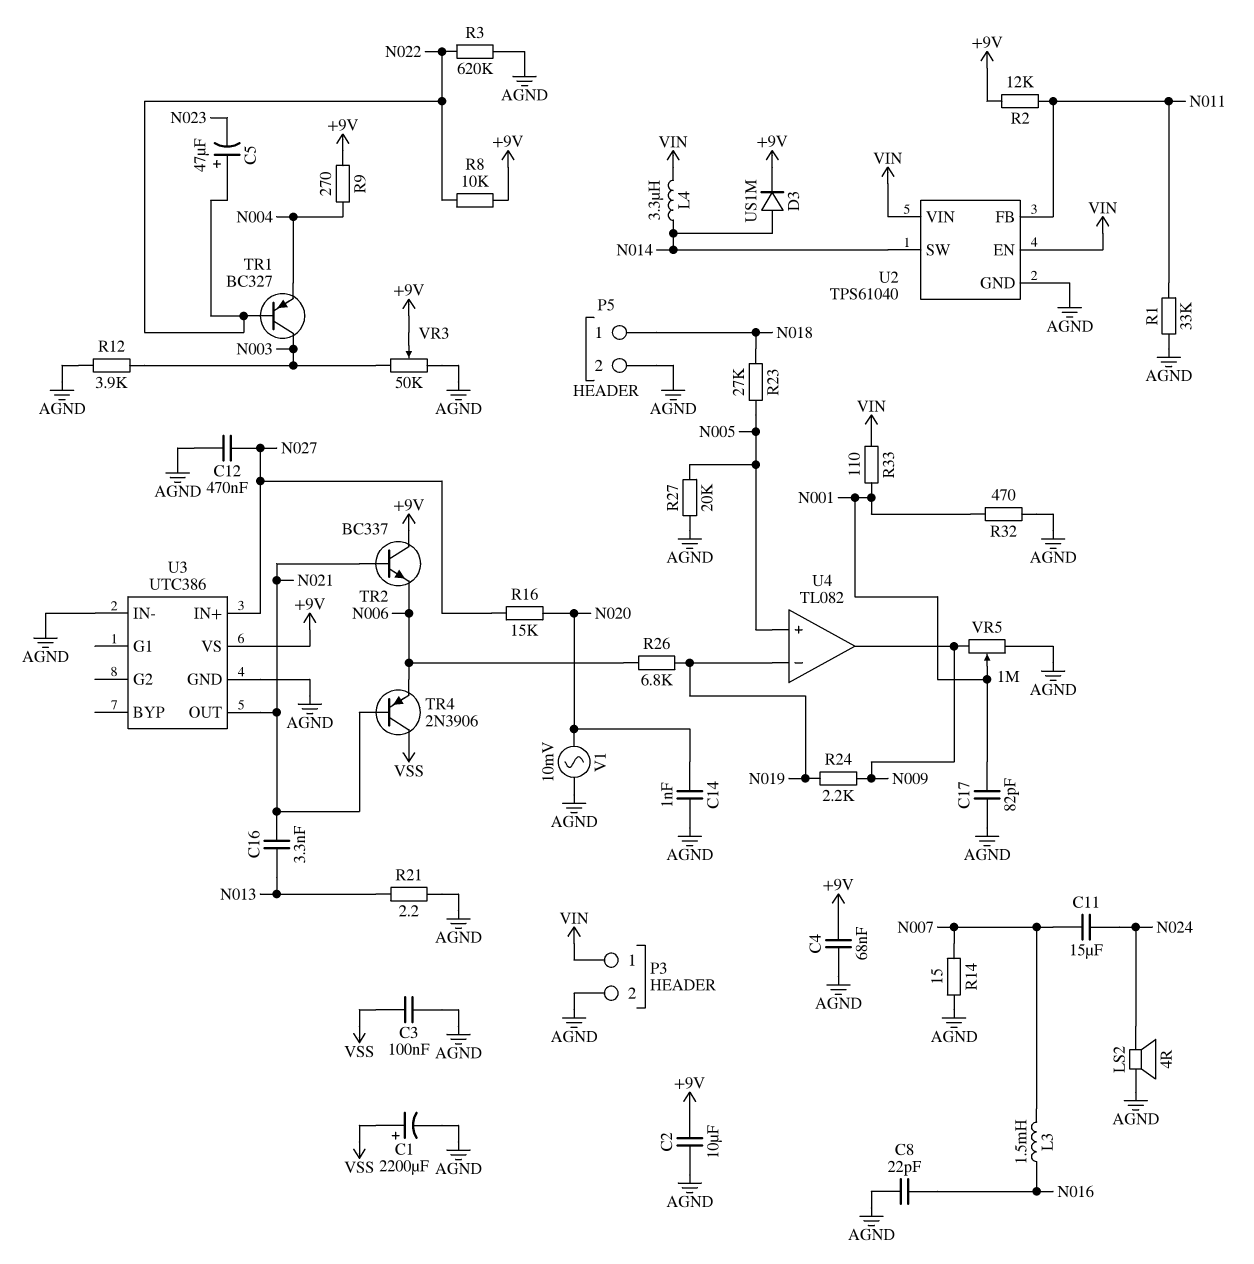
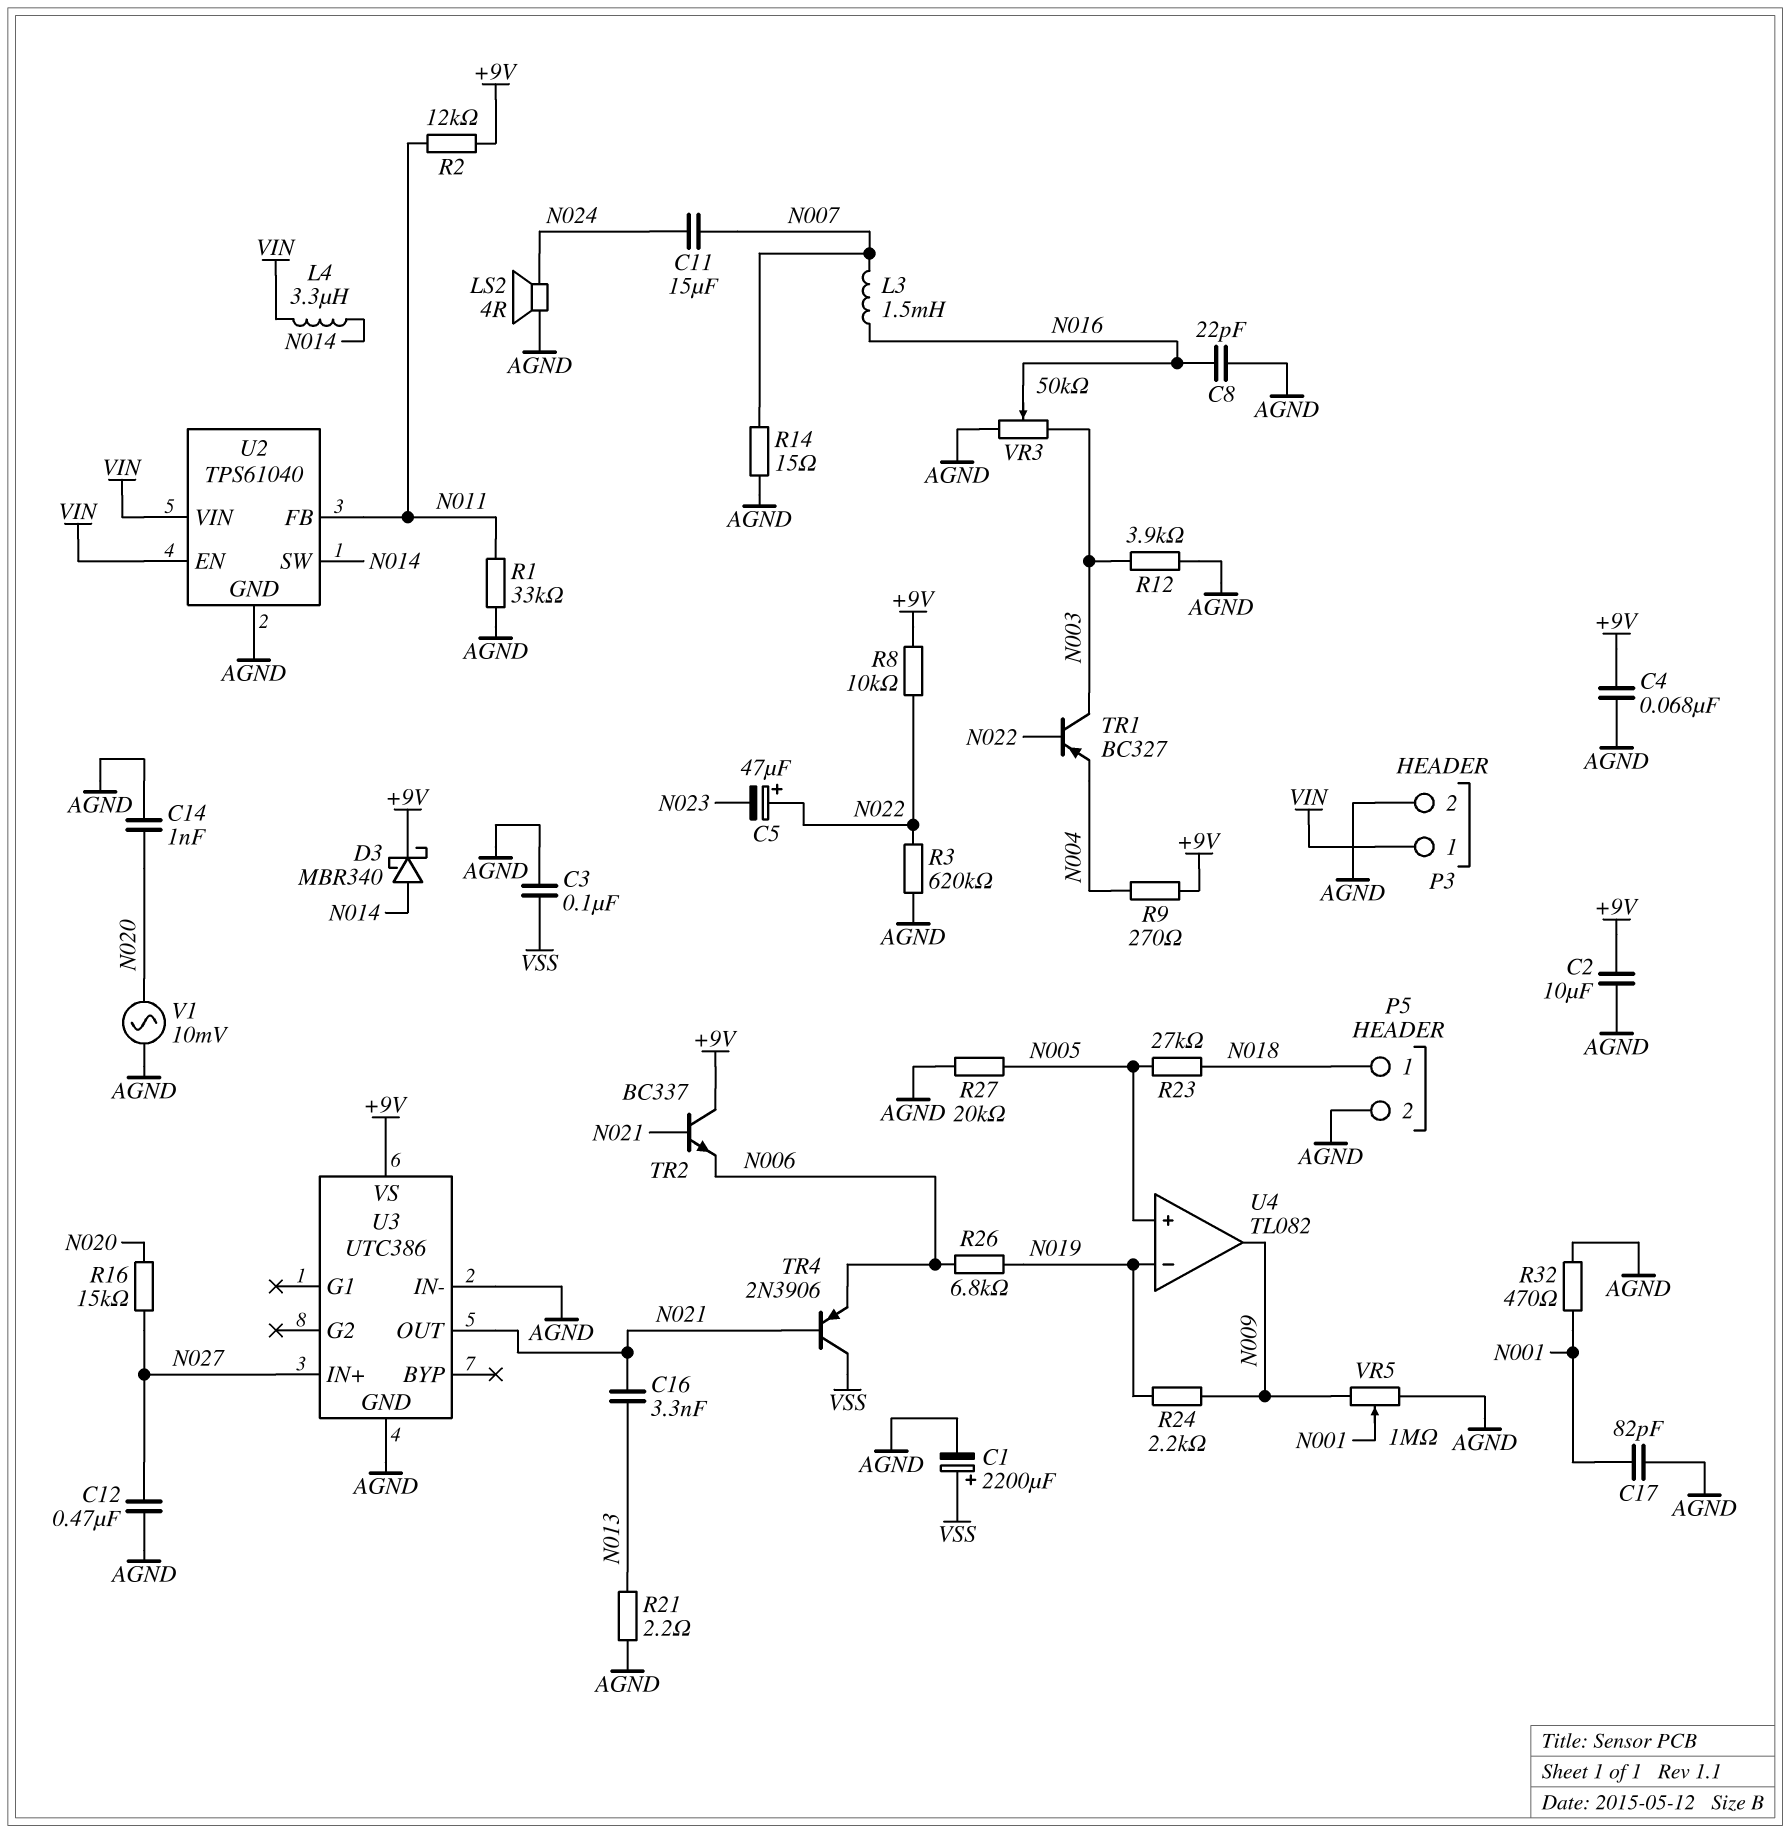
D3: diode US1M (A N014, K +9V) -> schottky MBR340 (A N014, K +9V)
R33: 110 (N001, VIN) -> none
VR3: 50k (AGND, N003, wiper +9V) -> 50k (AGND, N003, wiper N016)

